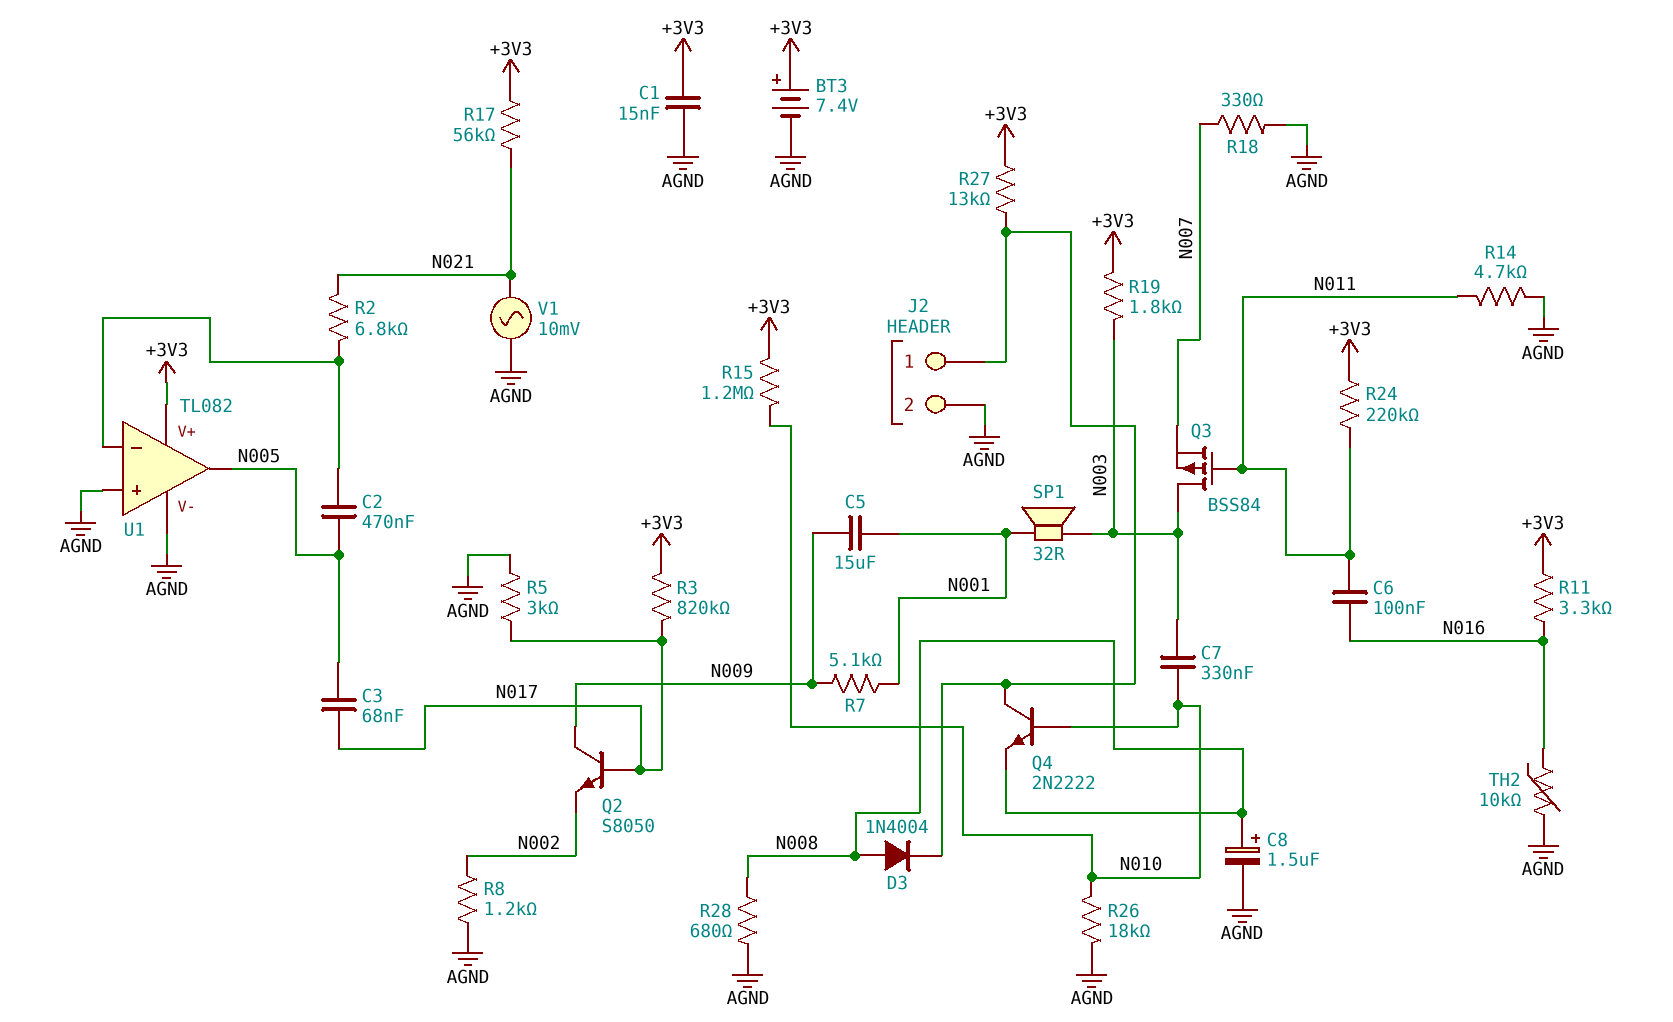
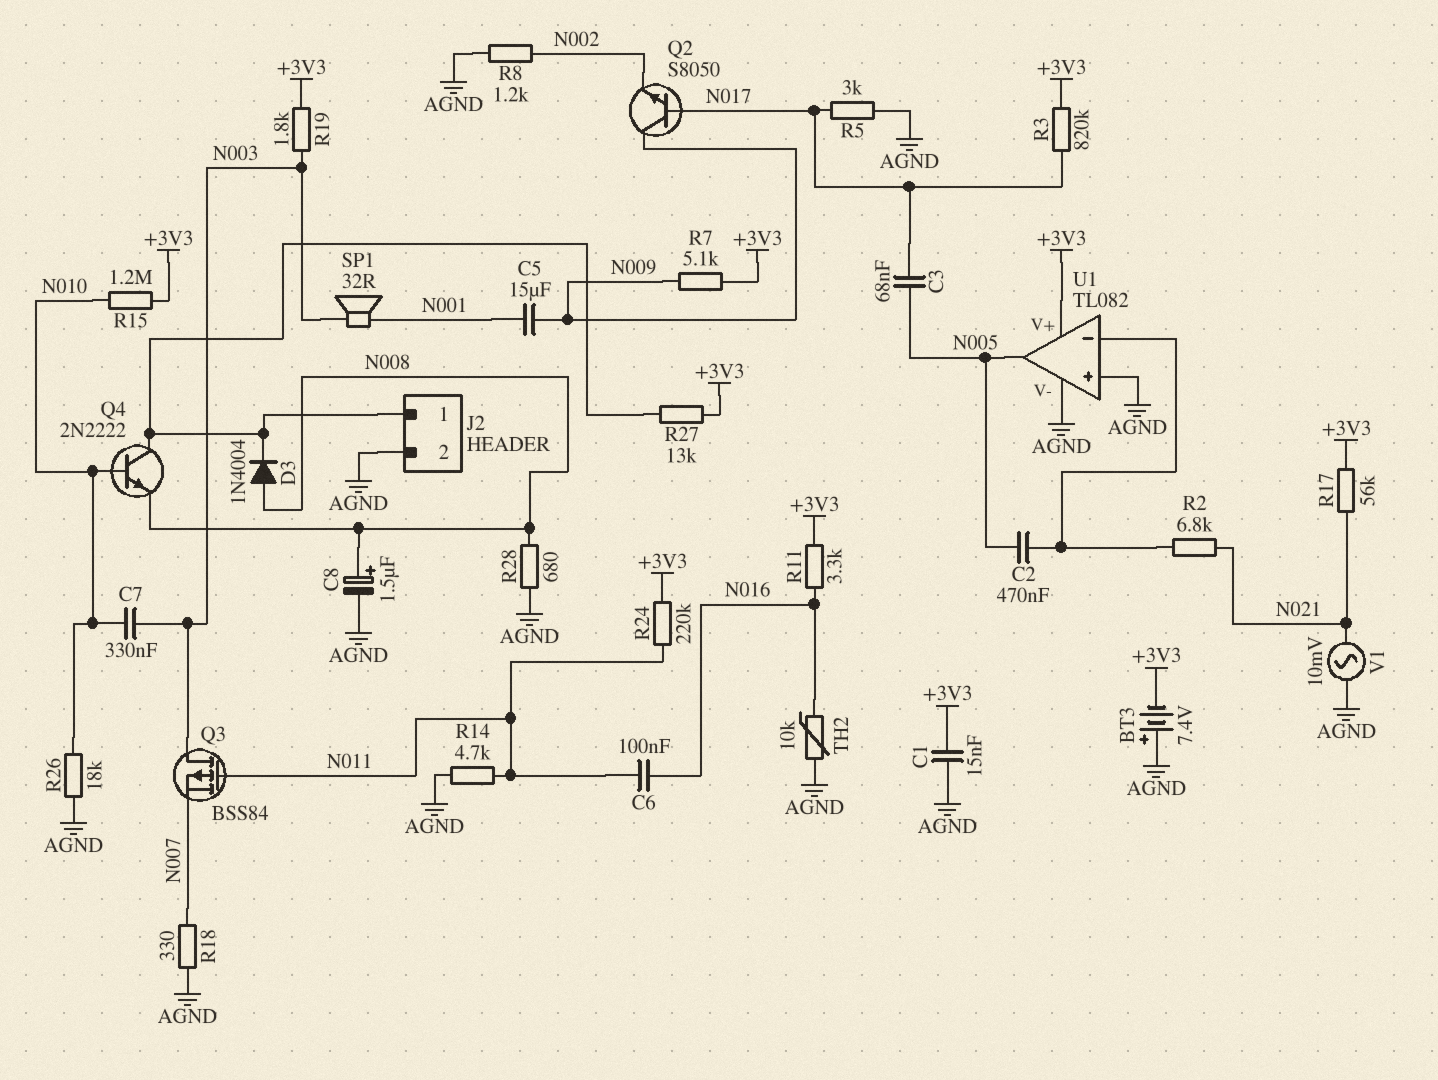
BT3: 7.4V (plus +3V3, minus AGND) -> 7.4V (plus AGND, minus +3V3)
R7: 5.1k (N001, N009) -> 5.1k (+3V3, N009)

